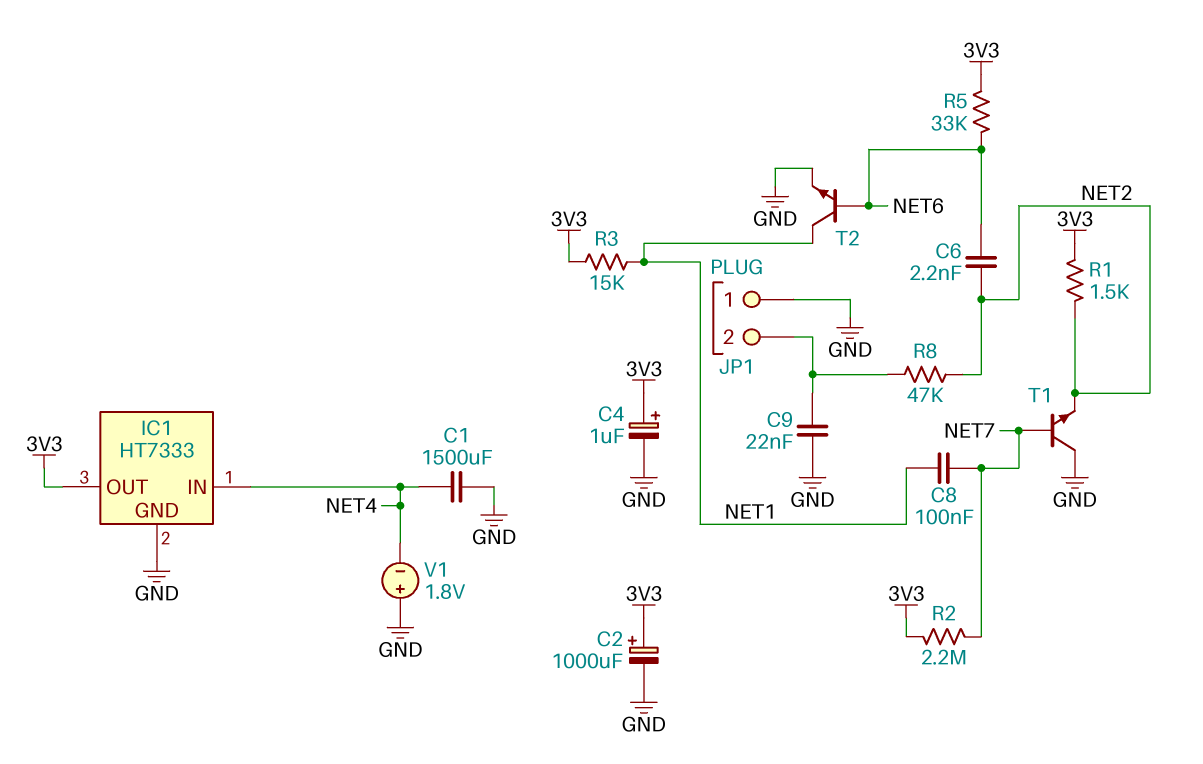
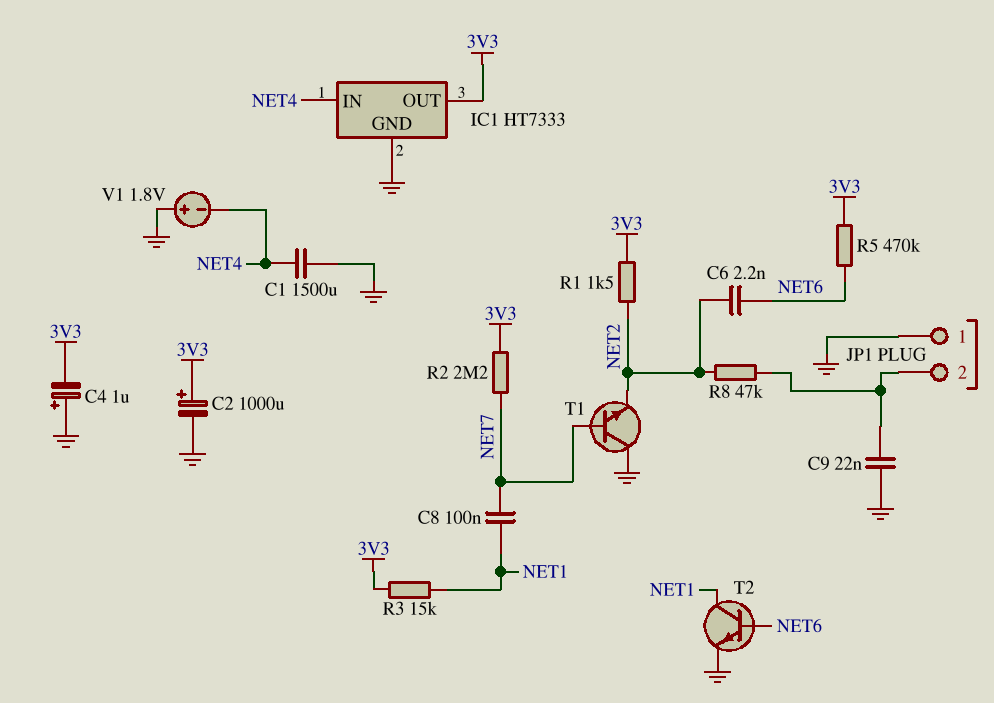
C4: 1uF (plus 3V3, minus GND) -> 1uF (plus GND, minus 3V3)
R5: 33k (3V3, NET6) -> 470k (3V3, NET6)

